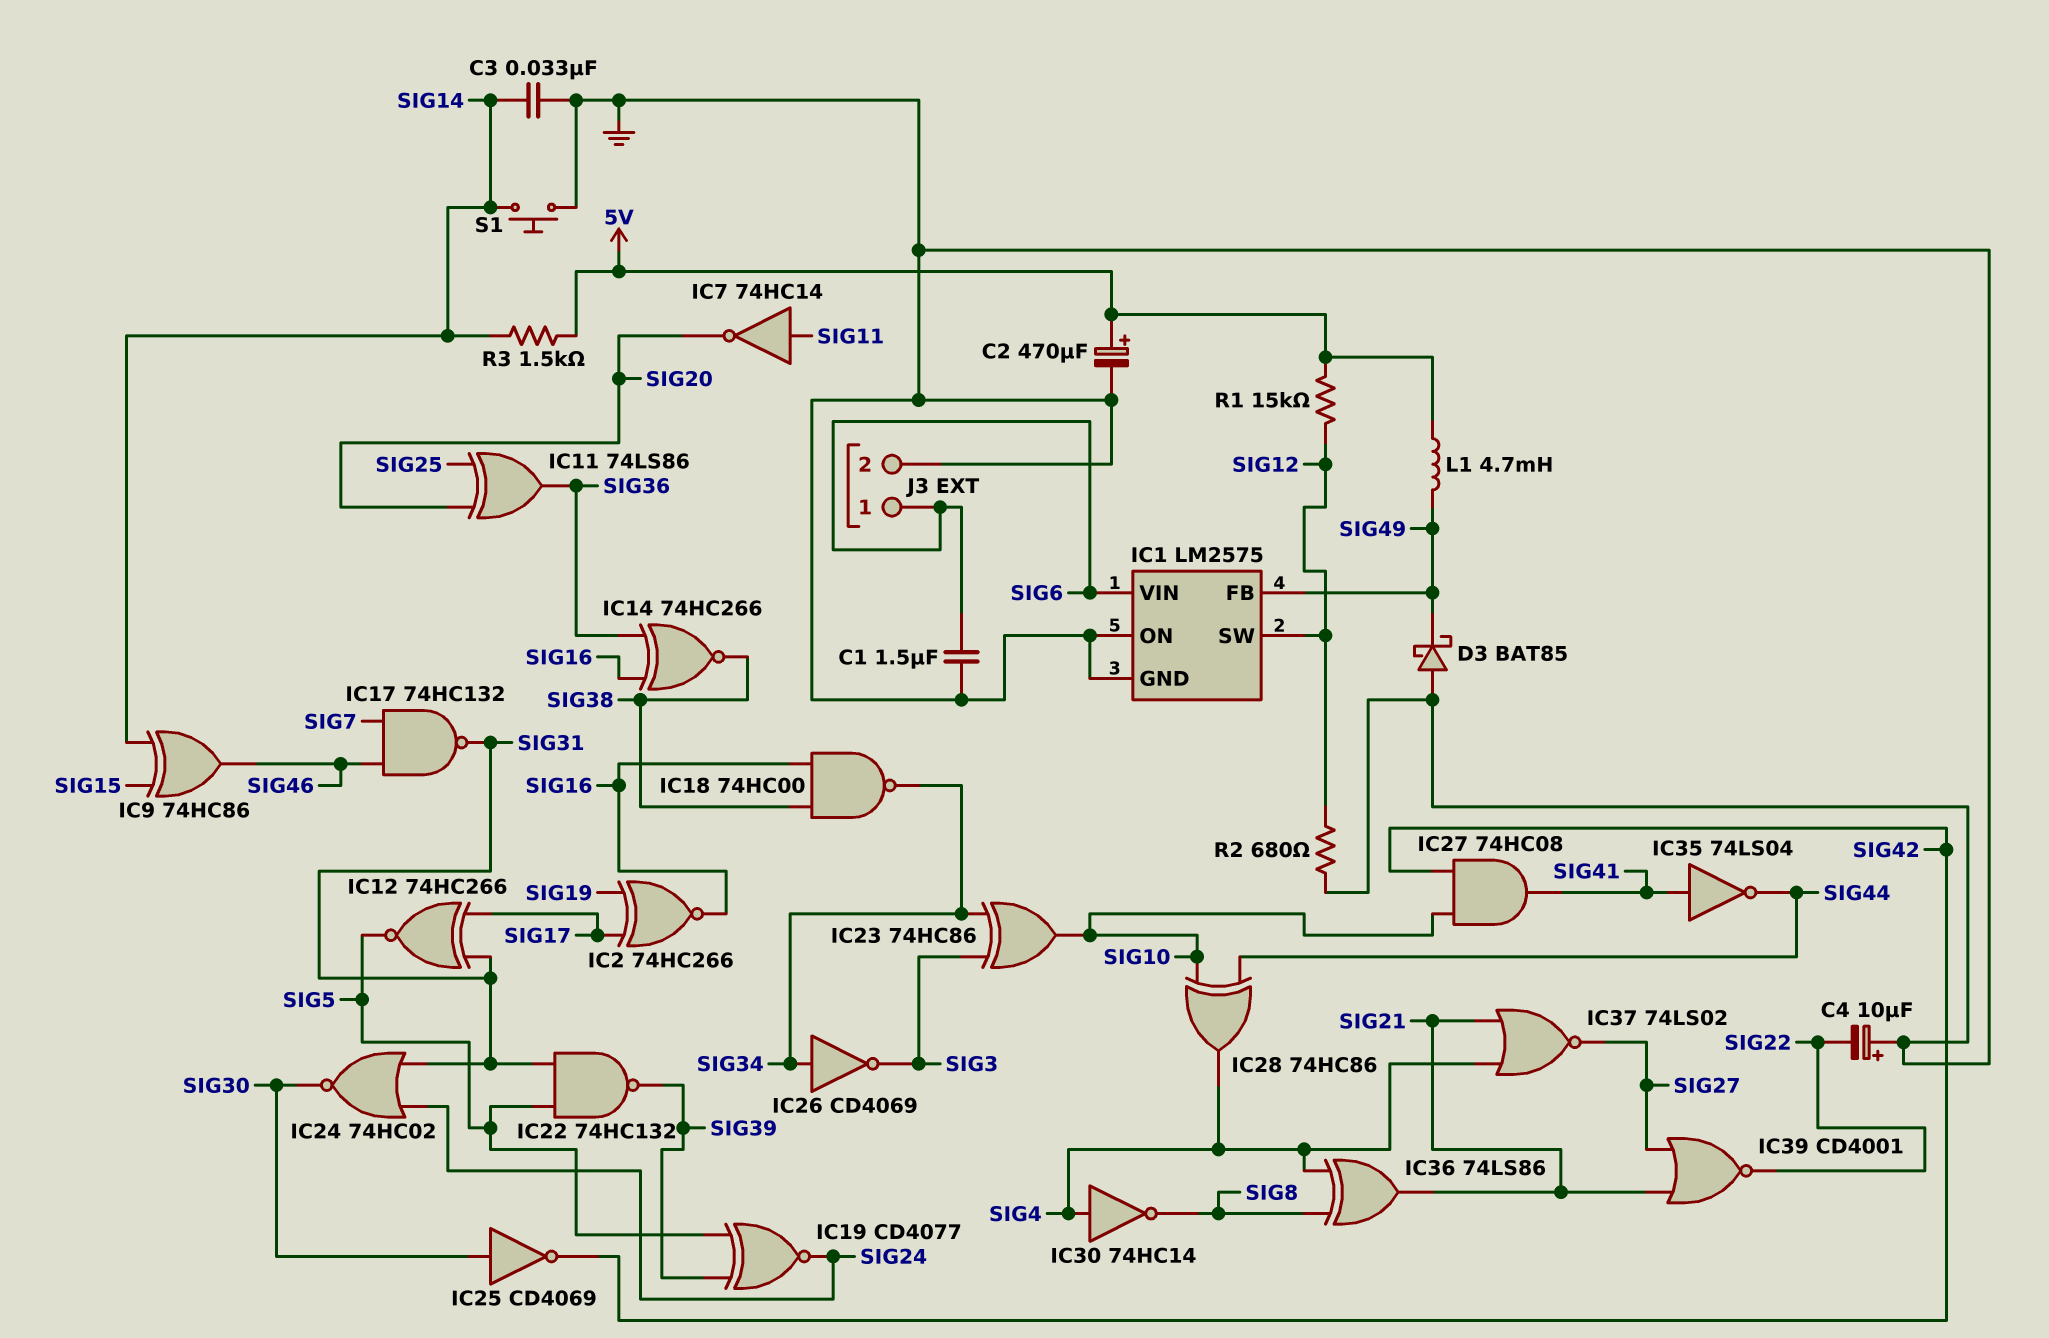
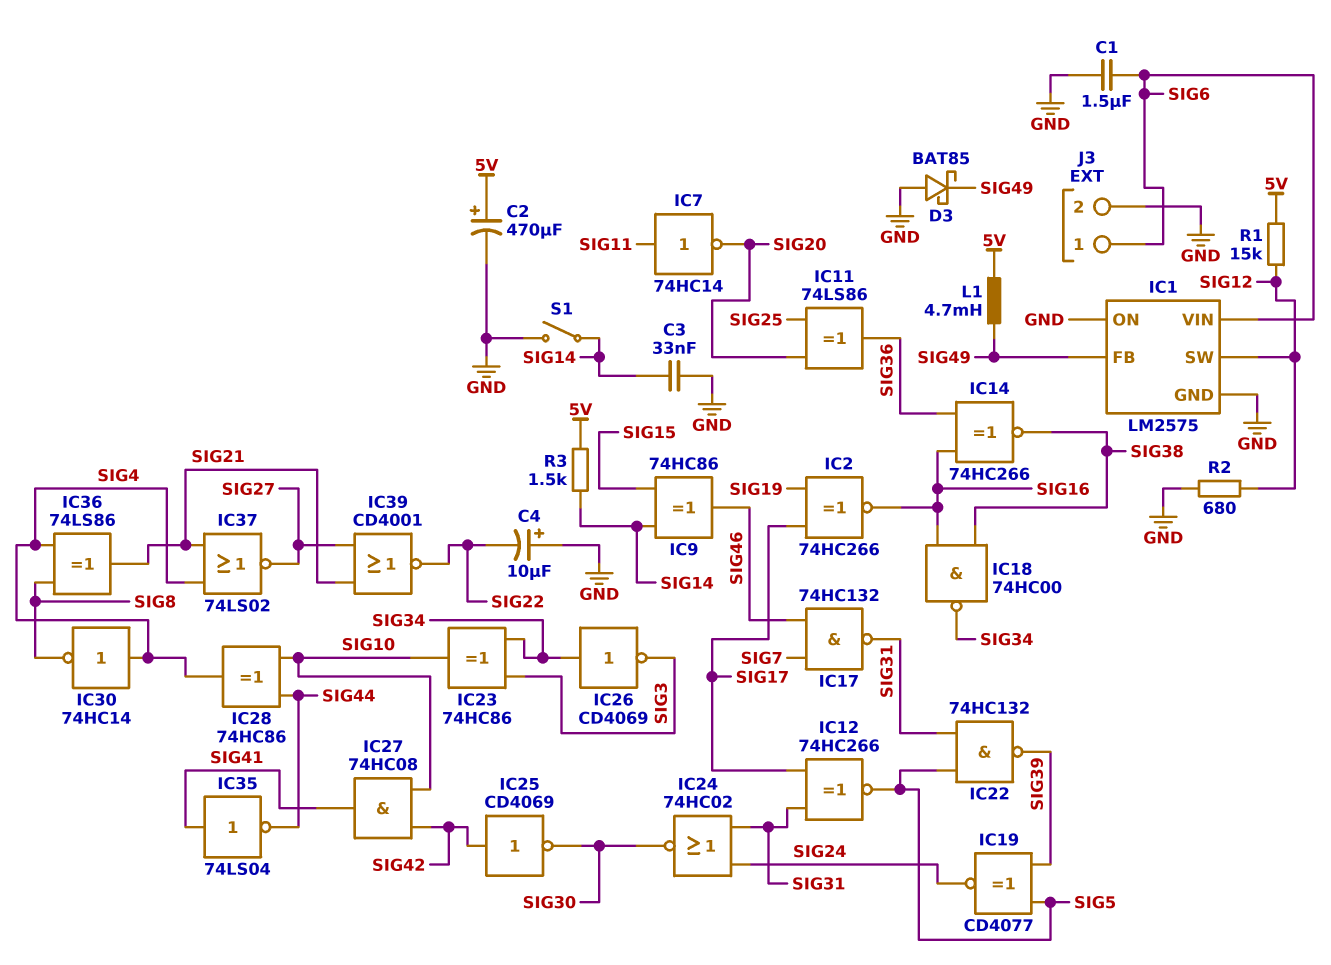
IC25: NOT CD4069 (in SIG30, out SIG42) -> NOT CD4069 (in SIG42, out SIG30)
S1: button (GND, SIG14) -> switch (GND, SIG14)

